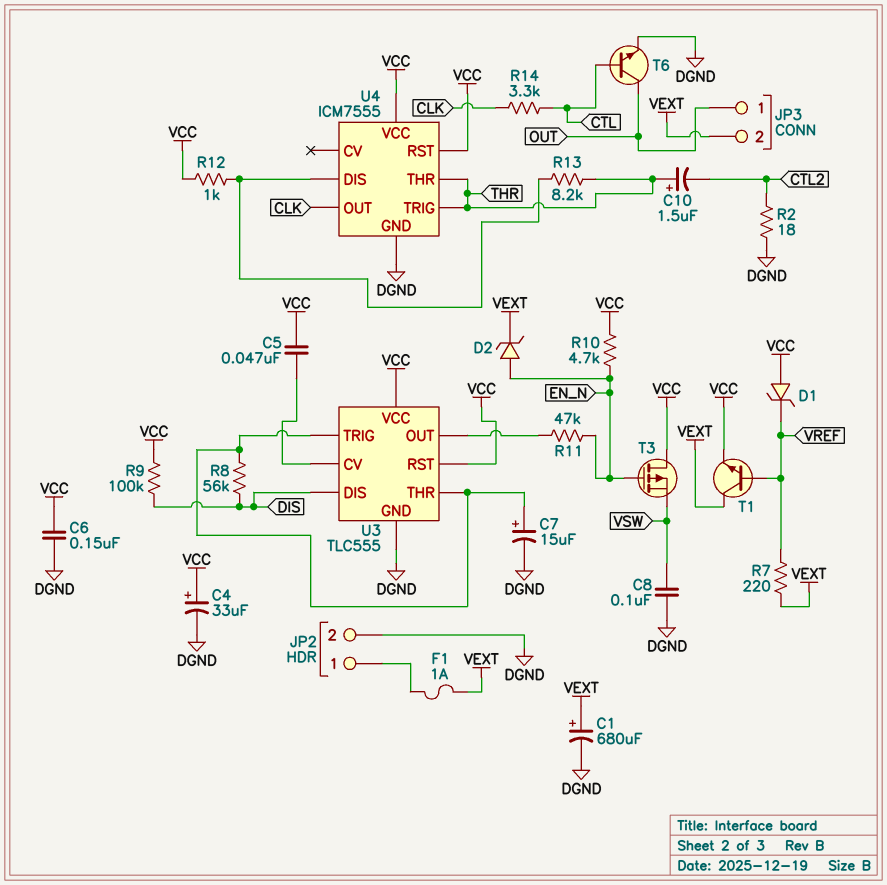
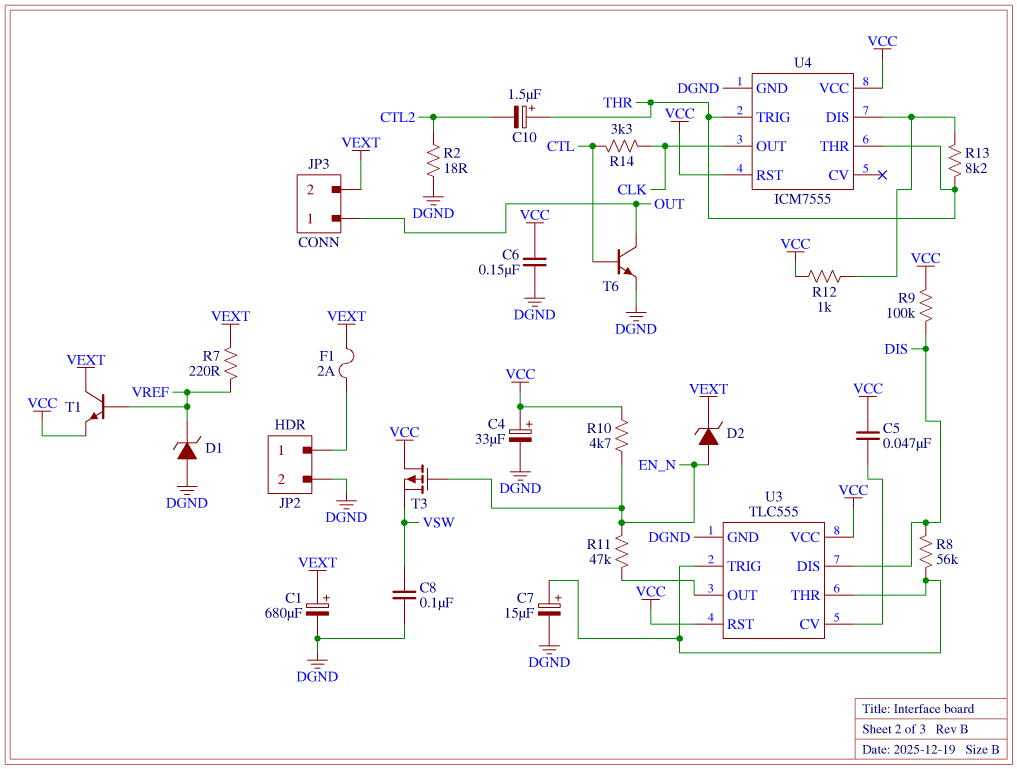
D1: zener (A VCC, K VREF) -> zener (A DGND, K VREF)
F1: 1A (JP2/1, VEXT) -> 2A (JP2/1, VEXT)

